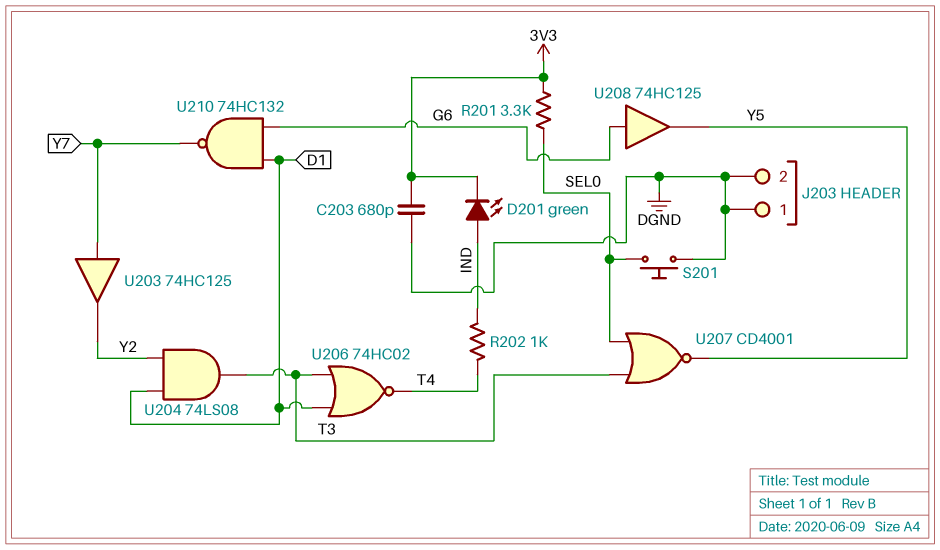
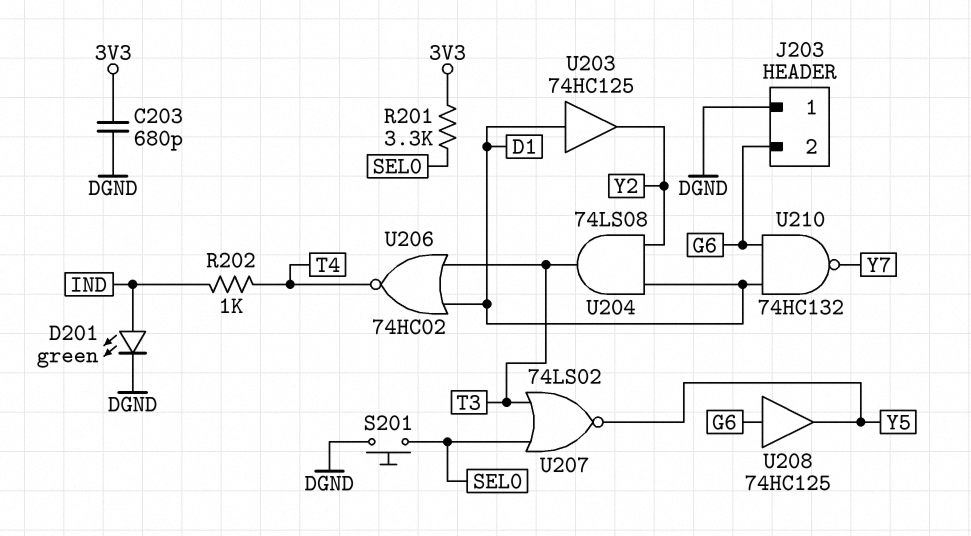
D201: LED green (A IND, K 3V3) -> LED green (A IND, K DGND)
J203 pin 2: DGND -> G6
U203: buffer 74HC125 (in Y7, out Y2) -> buffer 74HC125 (in D1, out Y2)
U207: NOR CD4001 (in SEL0, in T3, out Y5) -> NOR 74LS02 (in SEL0, in T3, out Y5)

